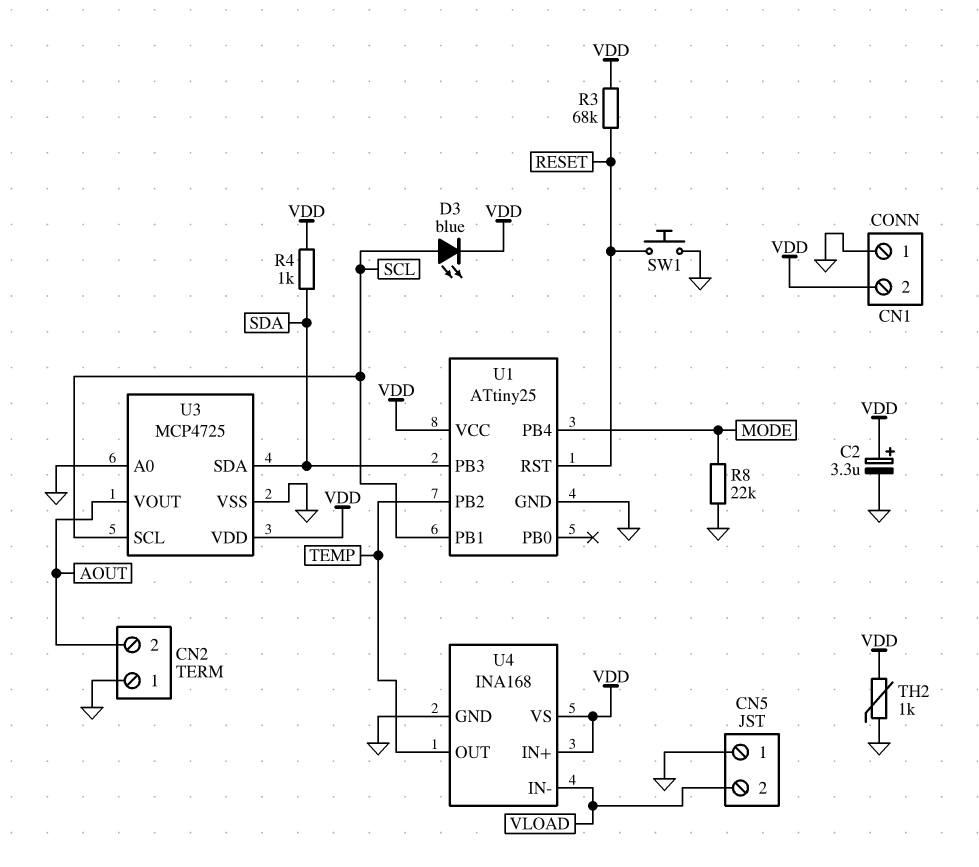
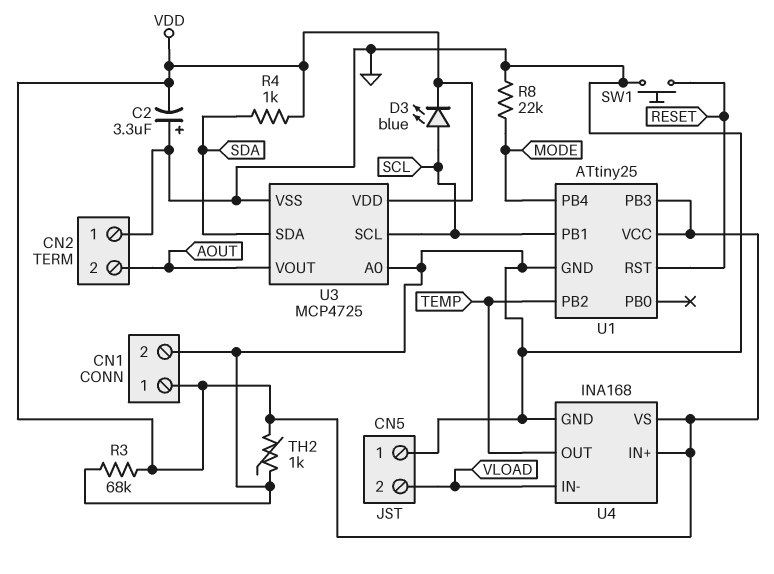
C2: 3.3uF (plus VDD, minus GND) -> 3.3uF (plus GND, minus VDD)
CN1 pin 1: GND -> VDD
CN1 pin 2: VDD -> GND
R3: 68k (RESET, VDD) -> 68k (GND, VDD)
U1 pin PB3: SDA -> VDD

